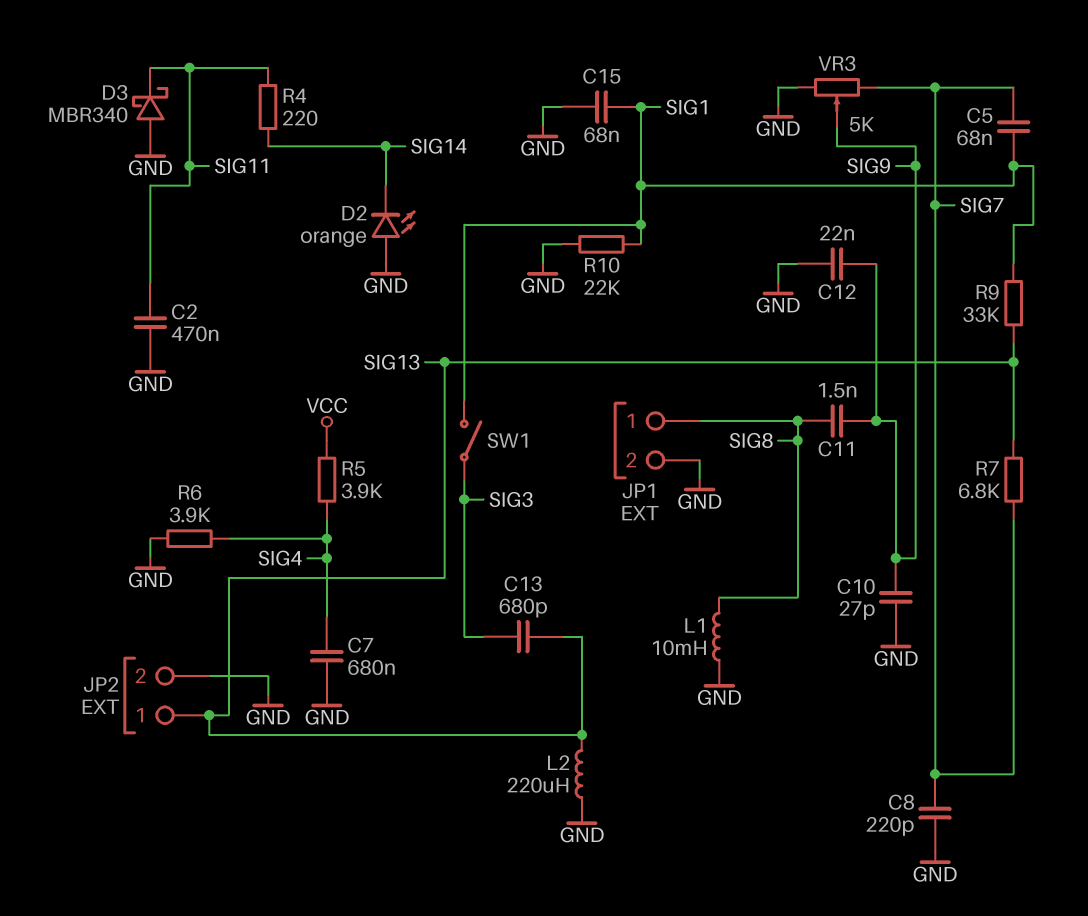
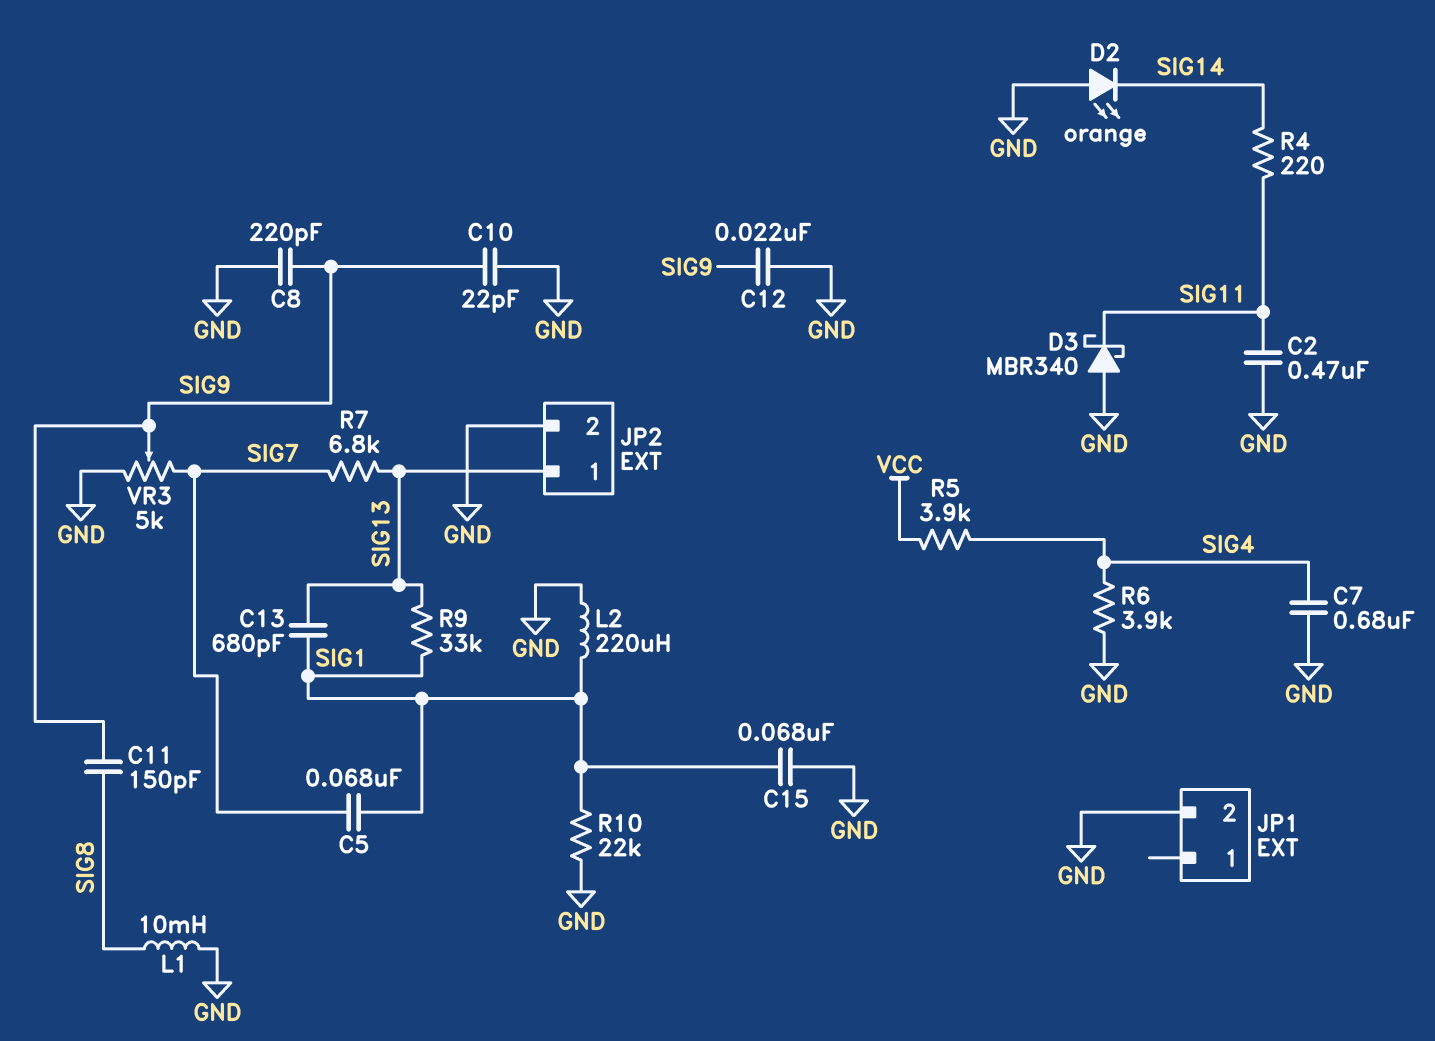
C8: 220pF (GND, SIG7) -> 220pF (GND, SIG9)
C10: 27pF (GND, SIG9) -> 22pF (GND, SIG9)
C11: 1.5nF (SIG8, SIG9) -> 150pF (SIG8, SIG9)
C13: 680pF (SIG3, SIG13) -> 680pF (SIG1, SIG13)
JP1 pin 1: SIG8 -> none
L2: 220uH (GND, SIG13) -> 220uH (GND, SIG1)
SW1: switch (SIG1, SIG3) -> none

